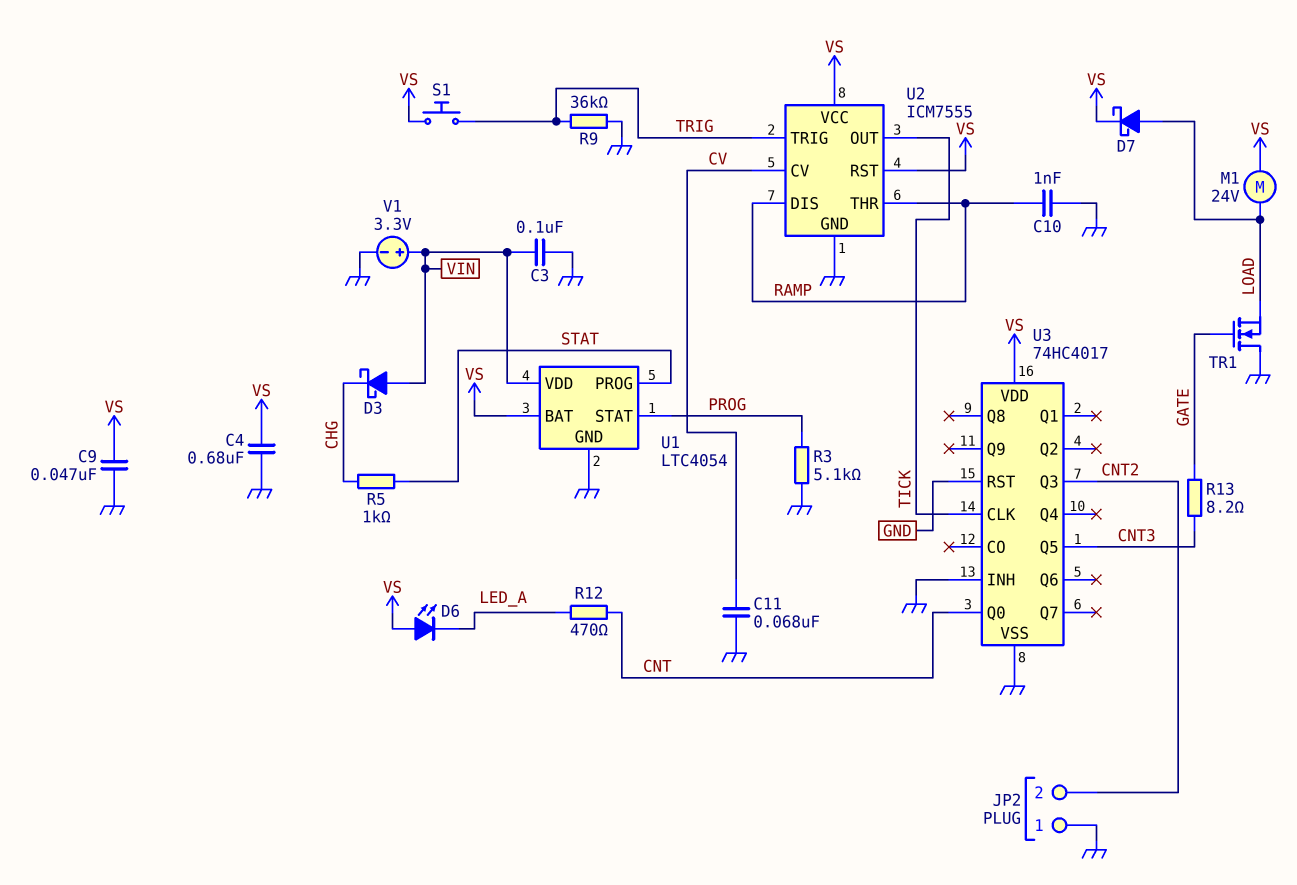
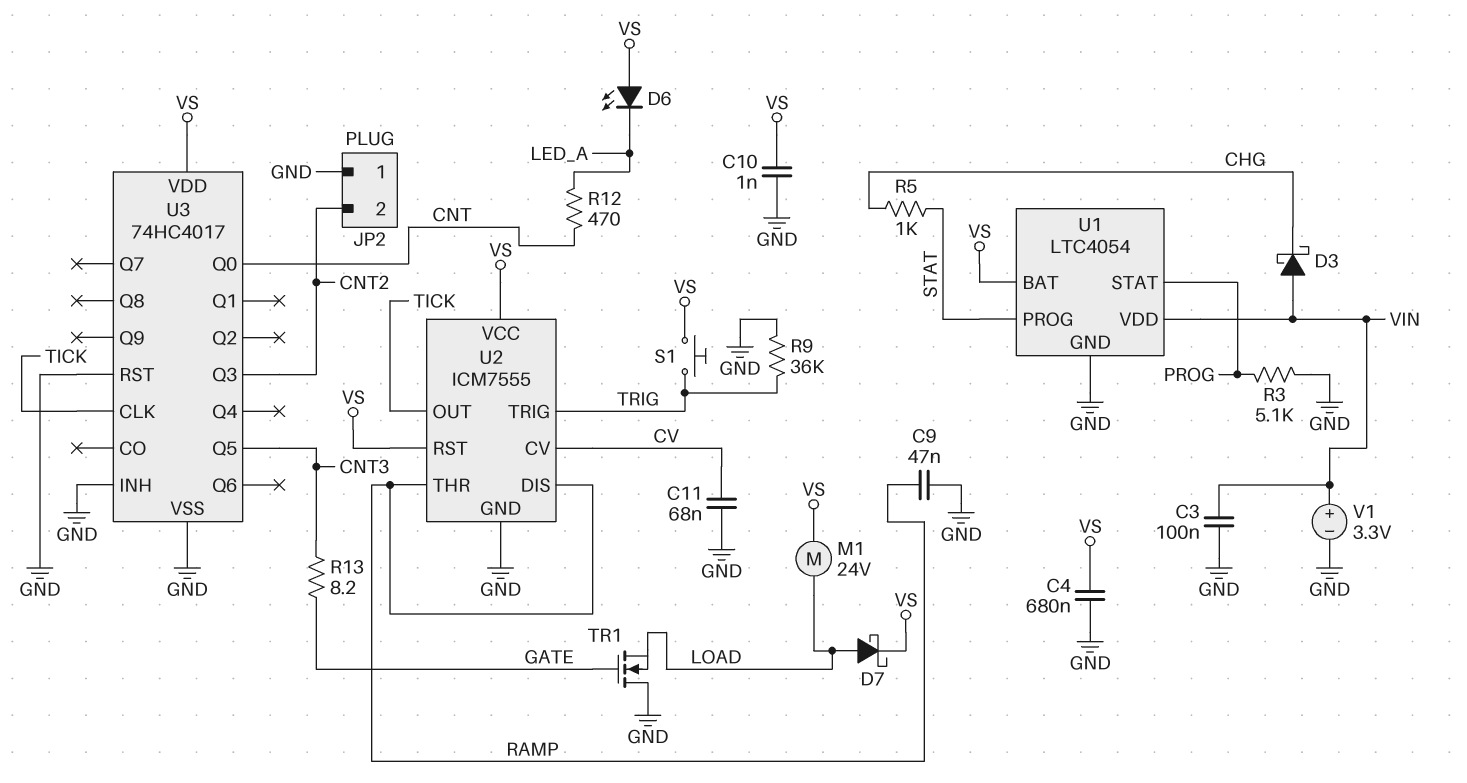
C9: 47nF (GND, VS) -> 47nF (GND, RAMP)
C10: 1nF (GND, RAMP) -> 1nF (GND, VS)

